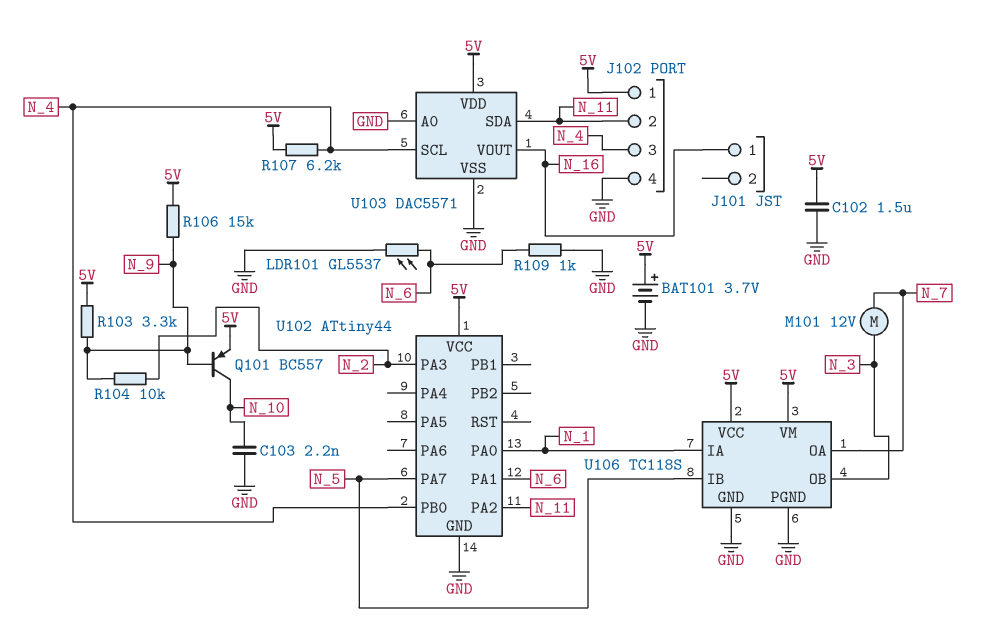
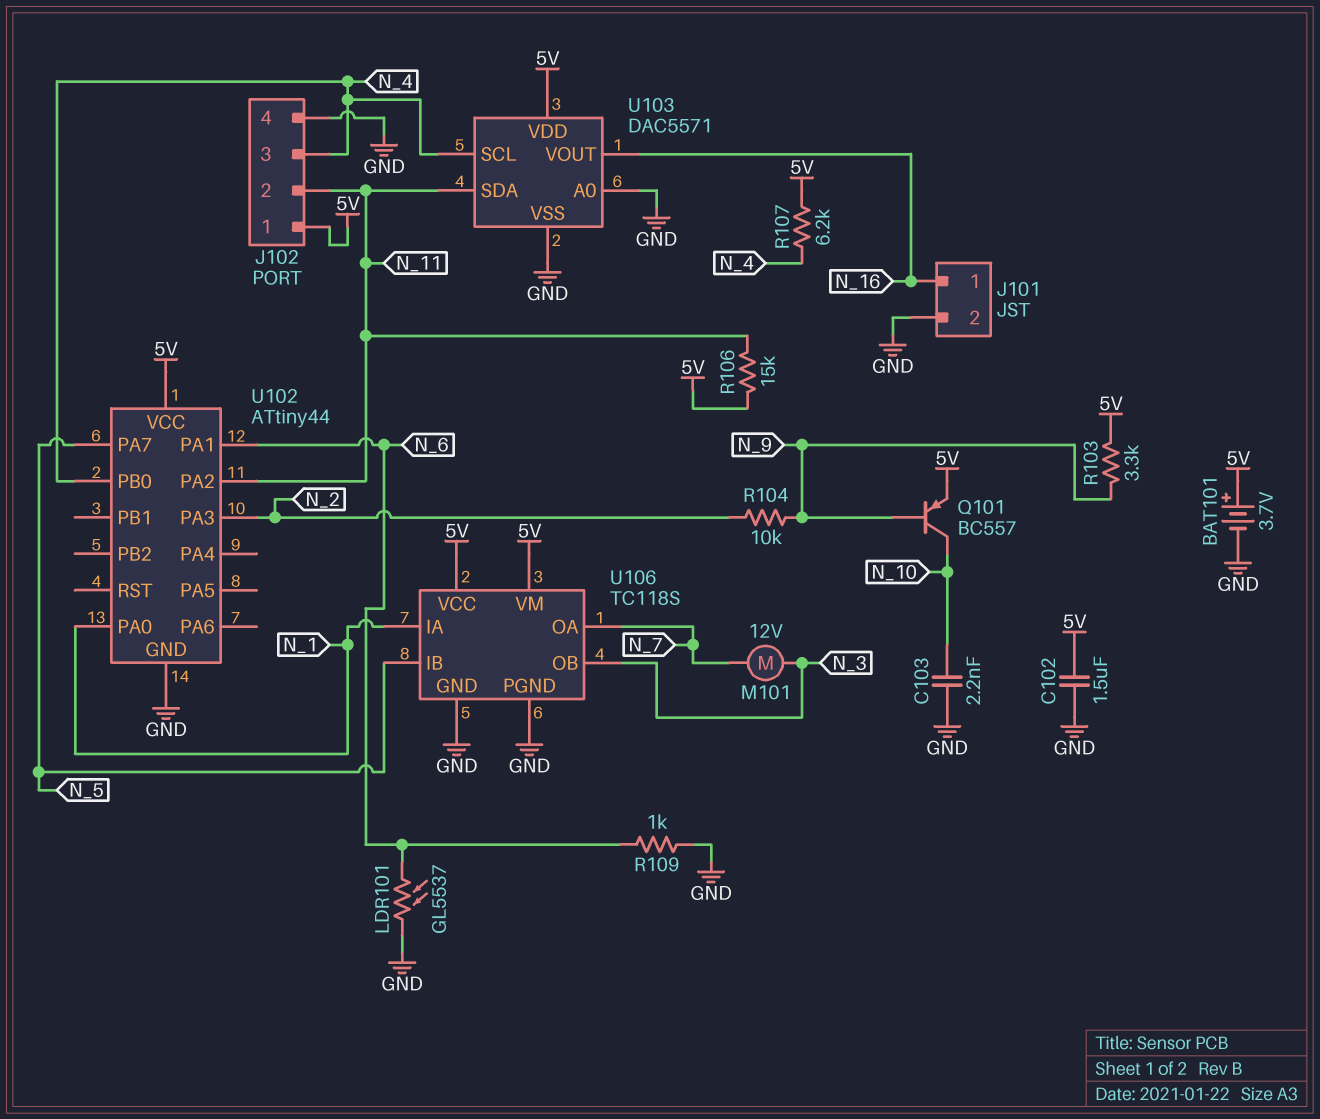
J101 pin 2: none -> GND
R106: 15k (5V, N_9) -> 15k (5V, N_11)

